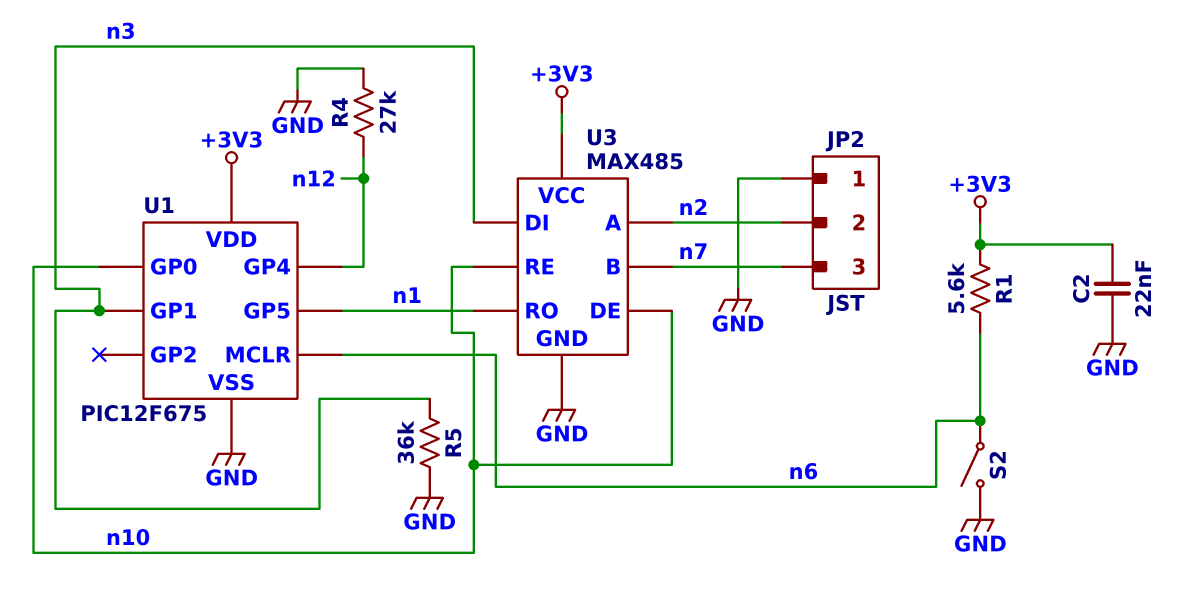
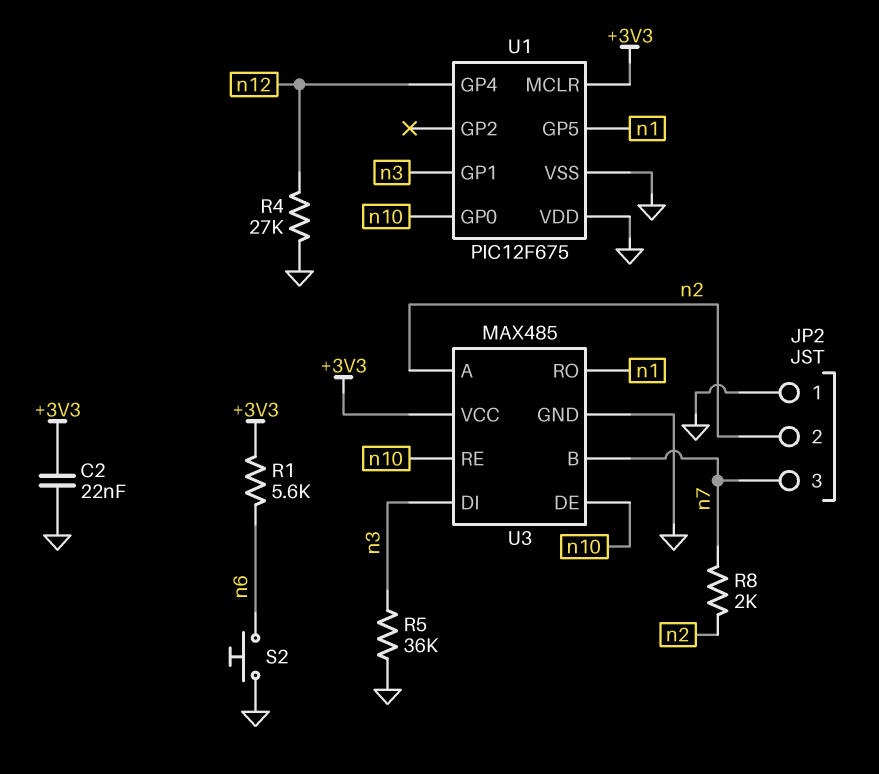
R8: none -> 2k (n2, n7)
S2: switch (GND, n6) -> button (GND, n6)
U1 pin MCLR: n6 -> +3V3
U1 pin VDD: +3V3 -> GND

